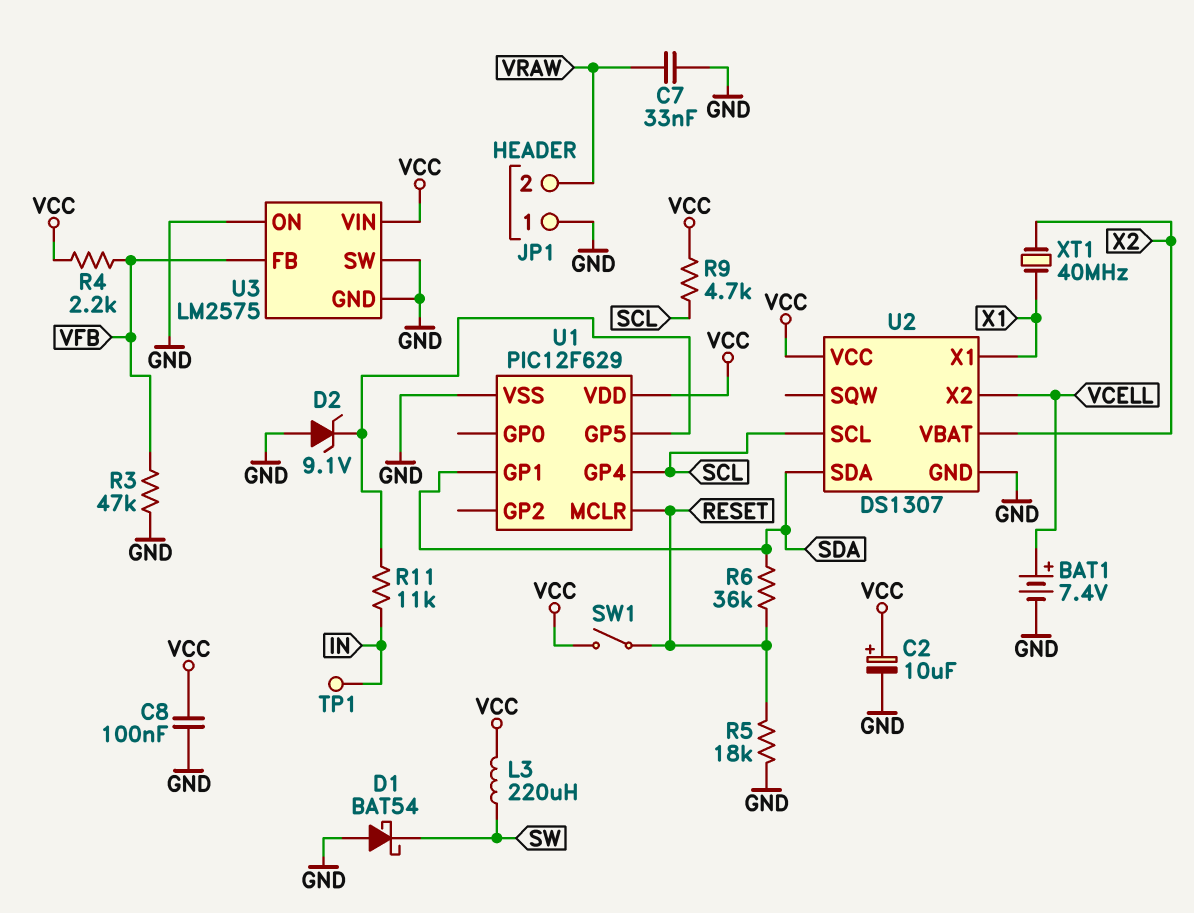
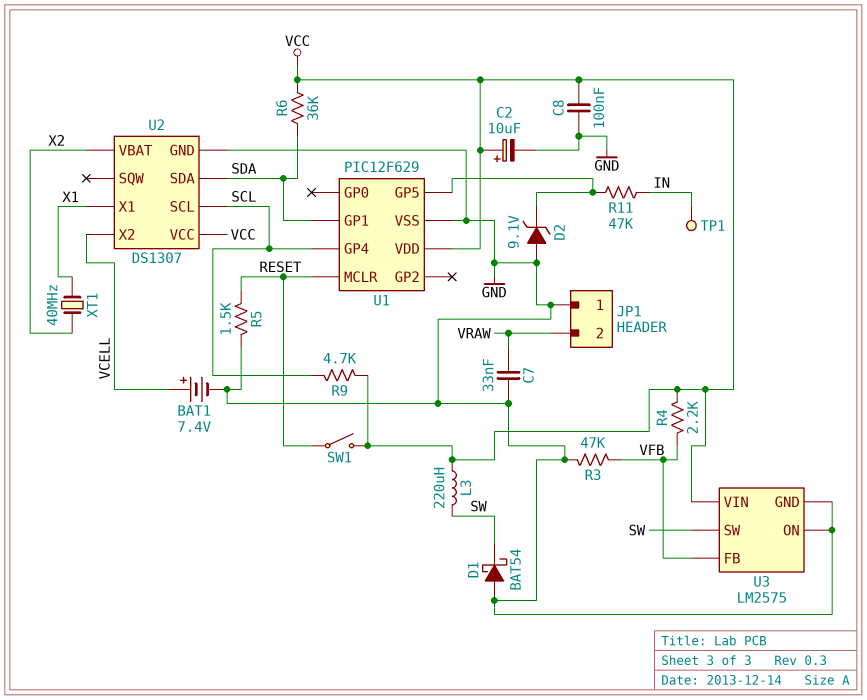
R5: 18k (GND, RESET) -> 1.5k (GND, RESET)
R6: 36k (RESET, SDA) -> 36k (SDA, VCC)
R11: 11k (IN, U1/GP5) -> 47k (IN, U1/GP5)
U3 pin SW: GND -> SW

